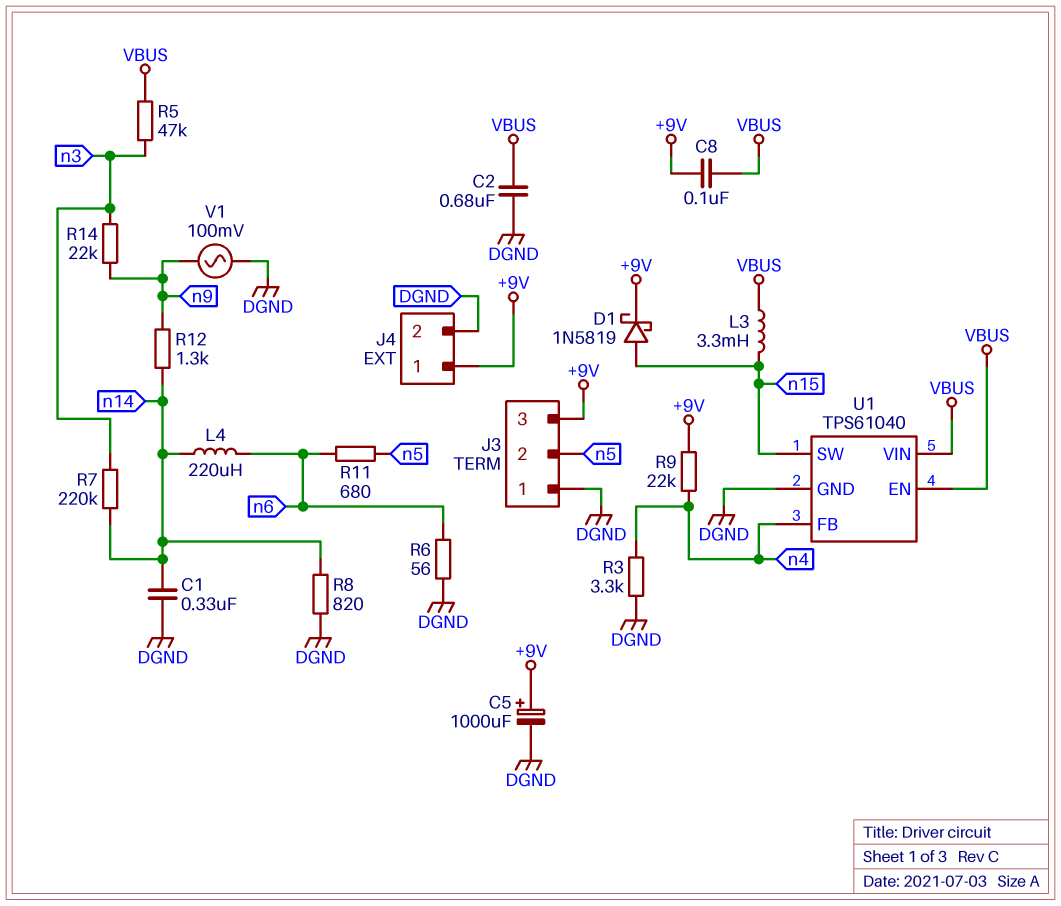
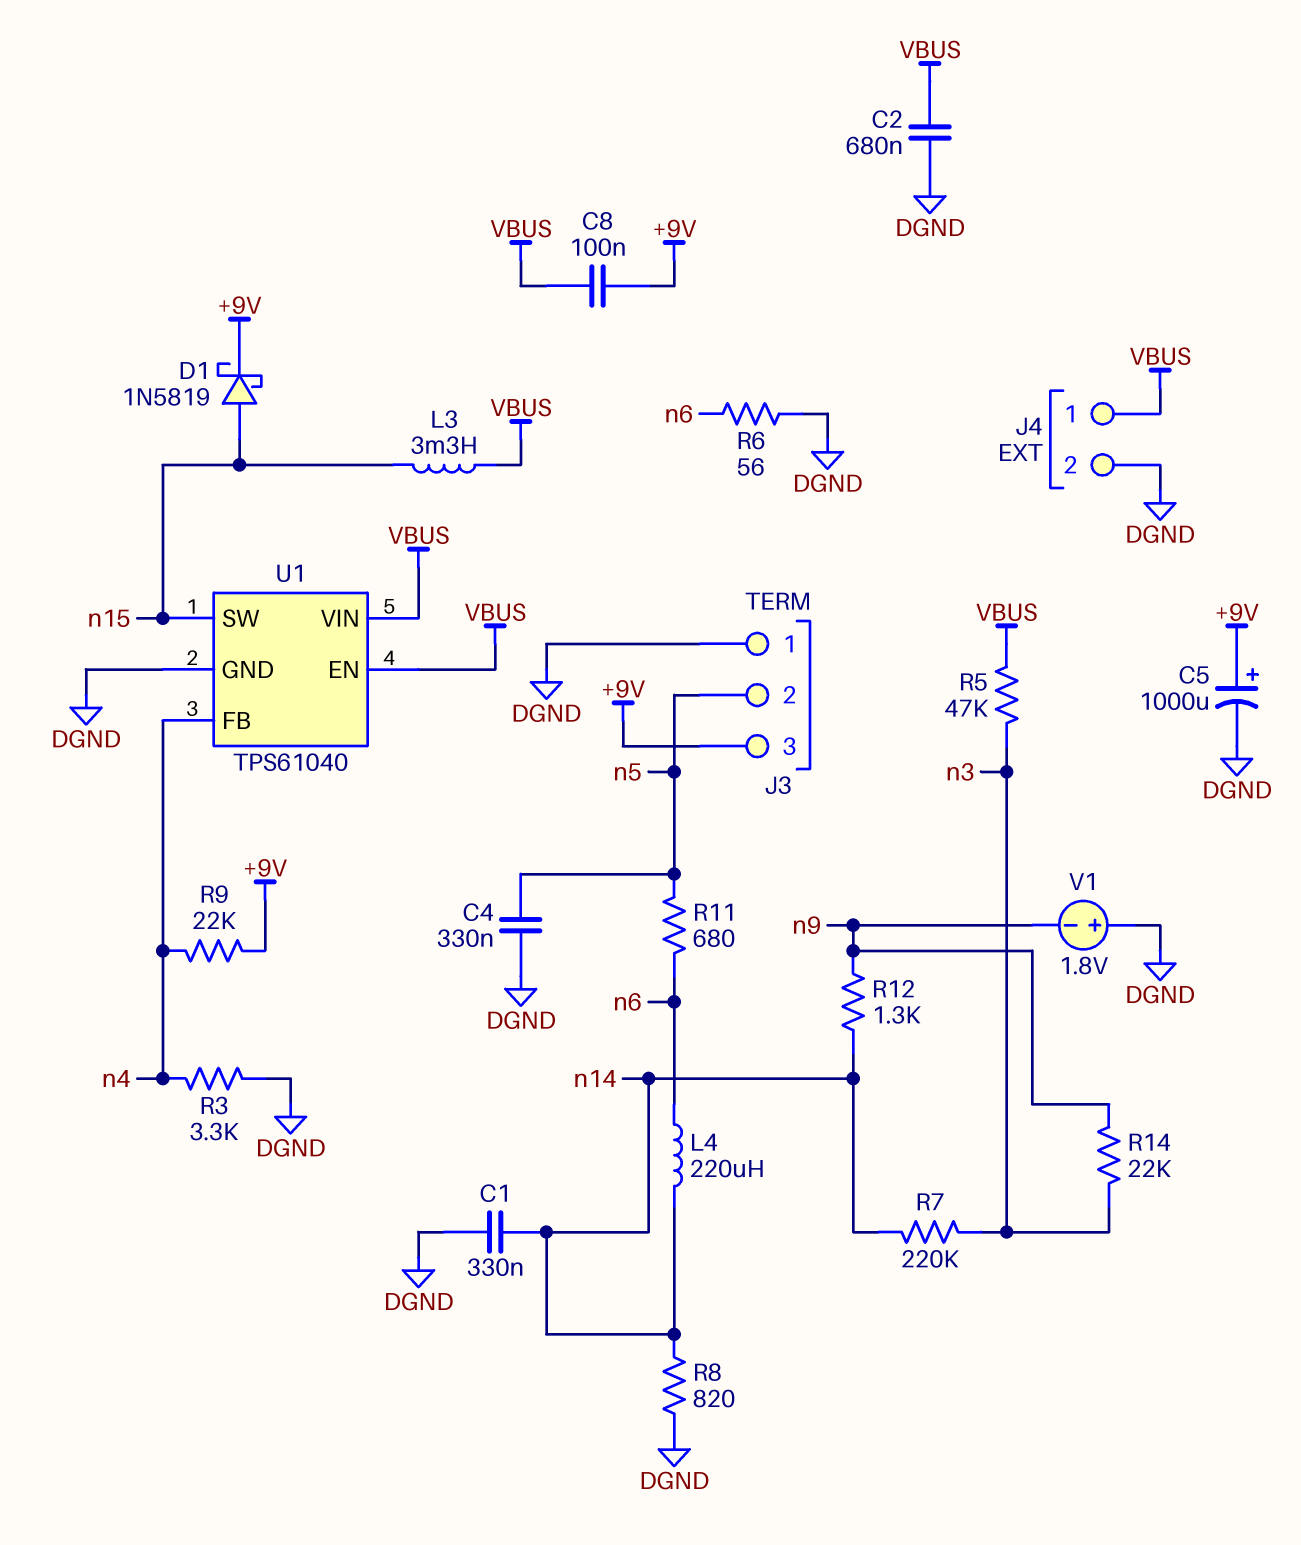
C4: none -> 330nF (DGND, n5)
J4 pin 1: +9V -> VBUS
V1: AC 100mV (DGND, n9) -> 1.8V (plus DGND, minus n9)

